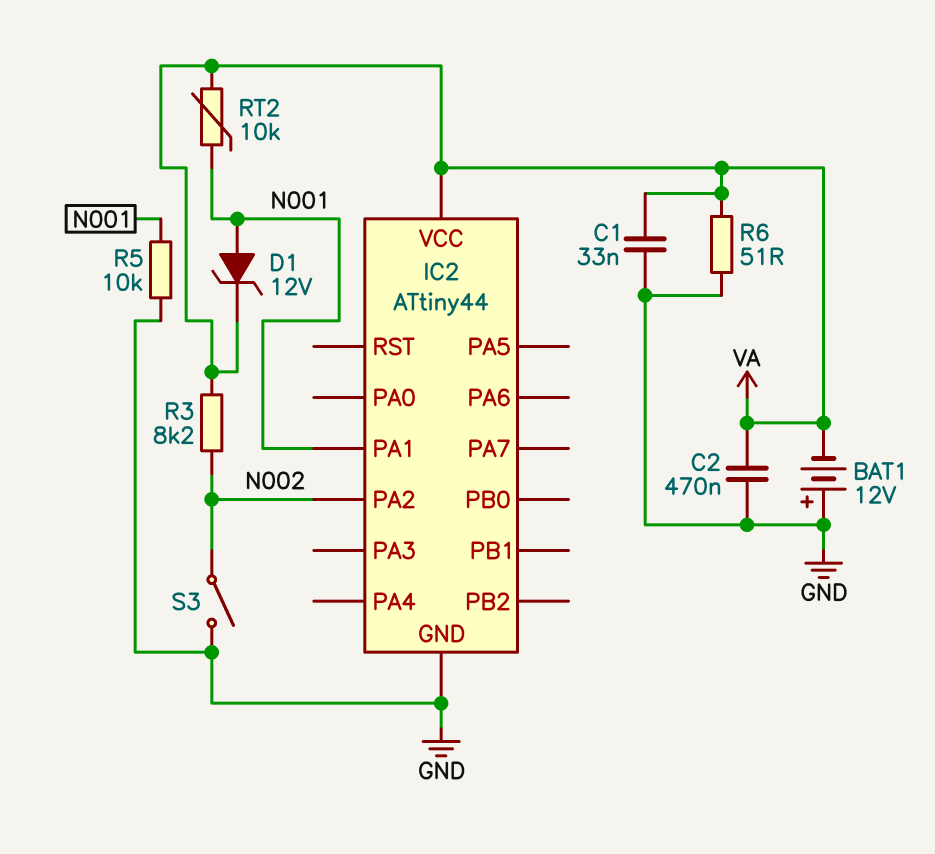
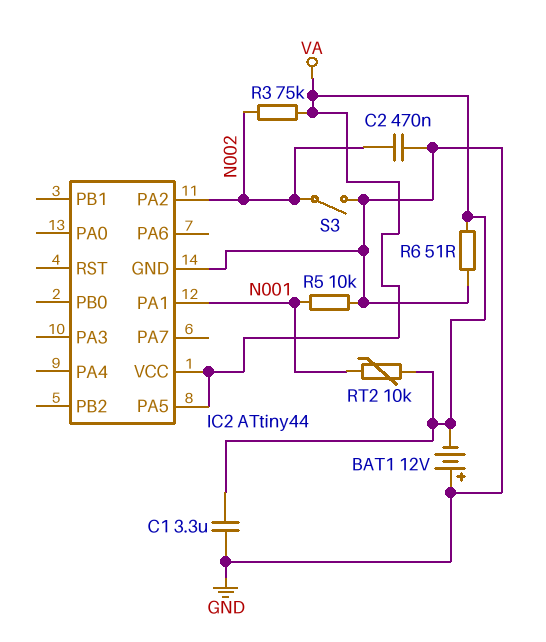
C1: 33nF (GND, VA) -> 3.3uF (GND, VA)
C2: 470nF (GND, VA) -> 470nF (GND, N002)
D1: zener 12V (A N001, K VA) -> none
IC2 pin PA5: none -> VA
R3: 8.2k (N002, VA) -> 75k (N002, VA)

